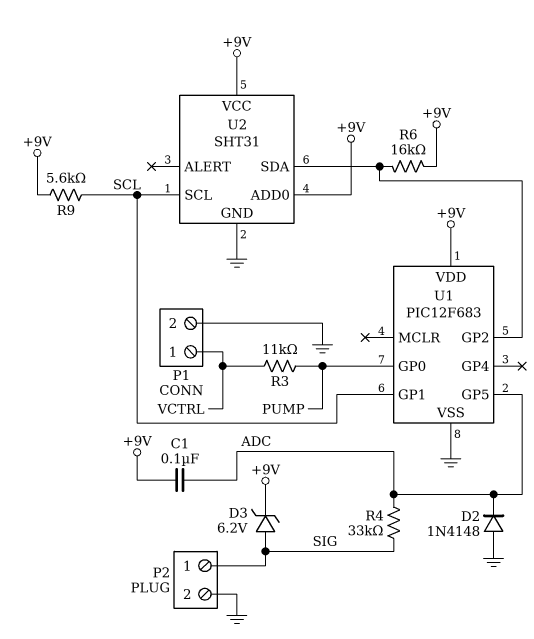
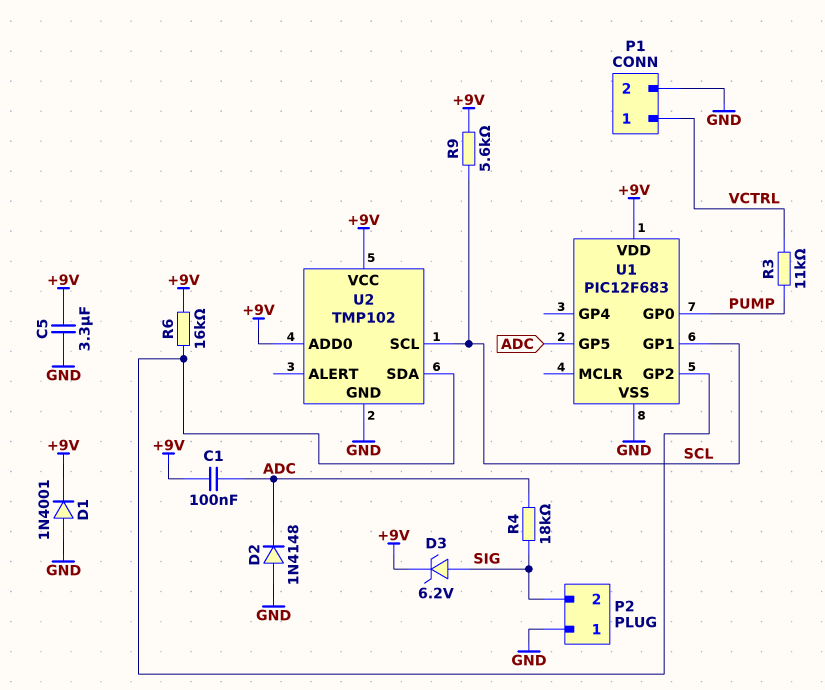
C5: none -> 3.3uF (+9V, GND)
D1: none -> diode 1N4001 (A GND, K +9V)
P2 pin 1: SIG -> GND
P2 pin 2: GND -> SIG
R4: 33k (ADC, SIG) -> 18k (ADC, SIG)
U2: SHT31 -> TMP102

